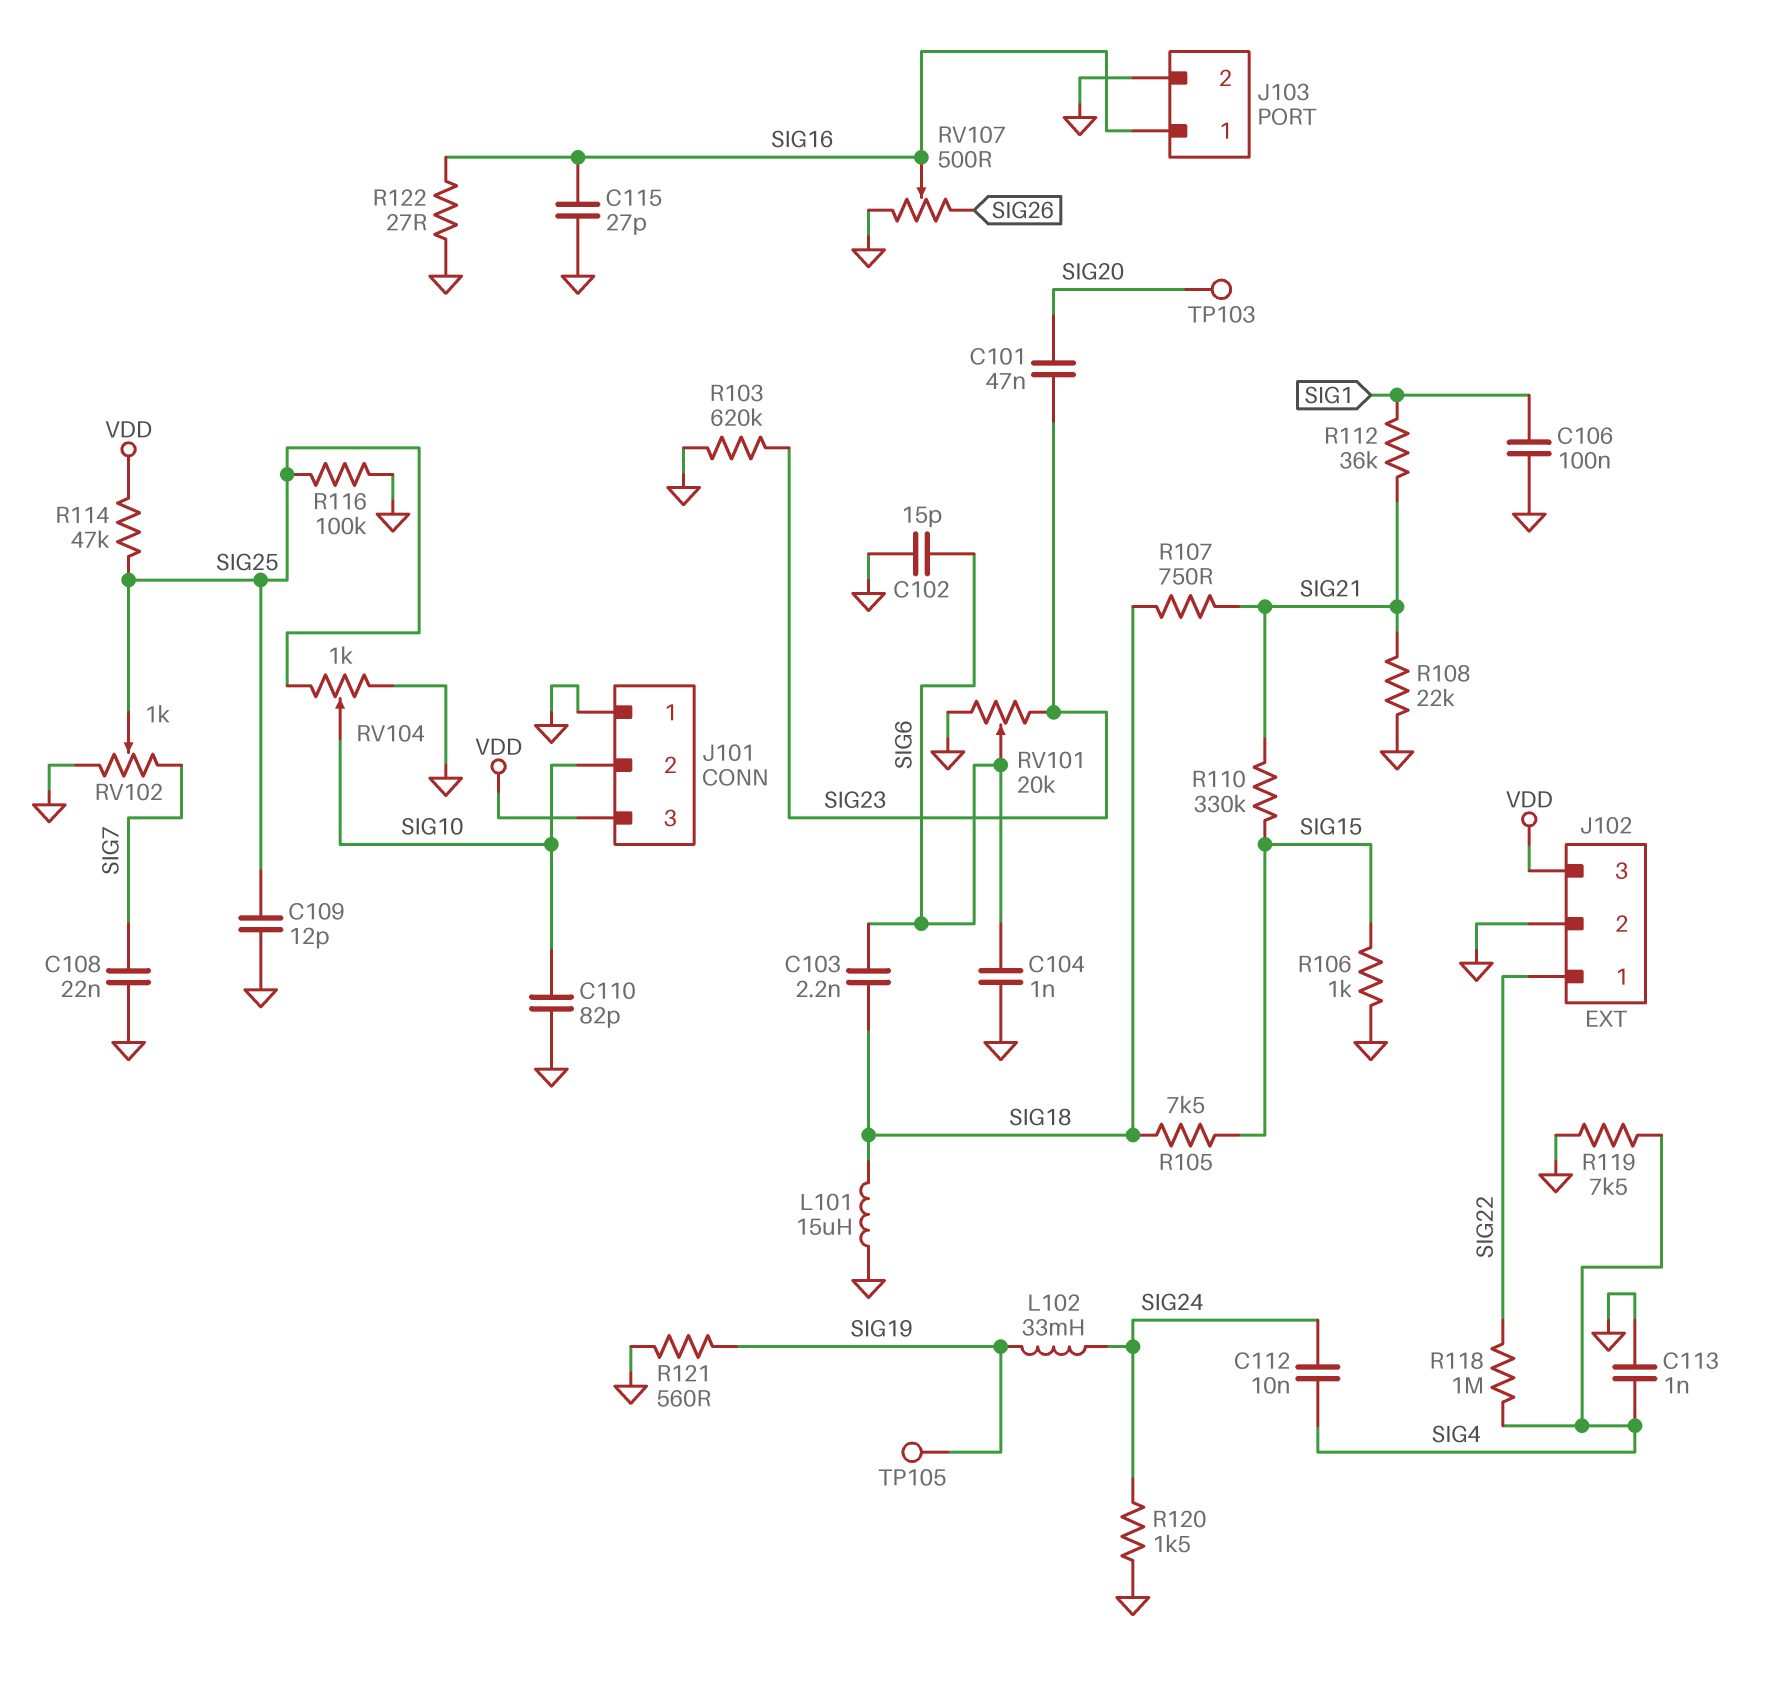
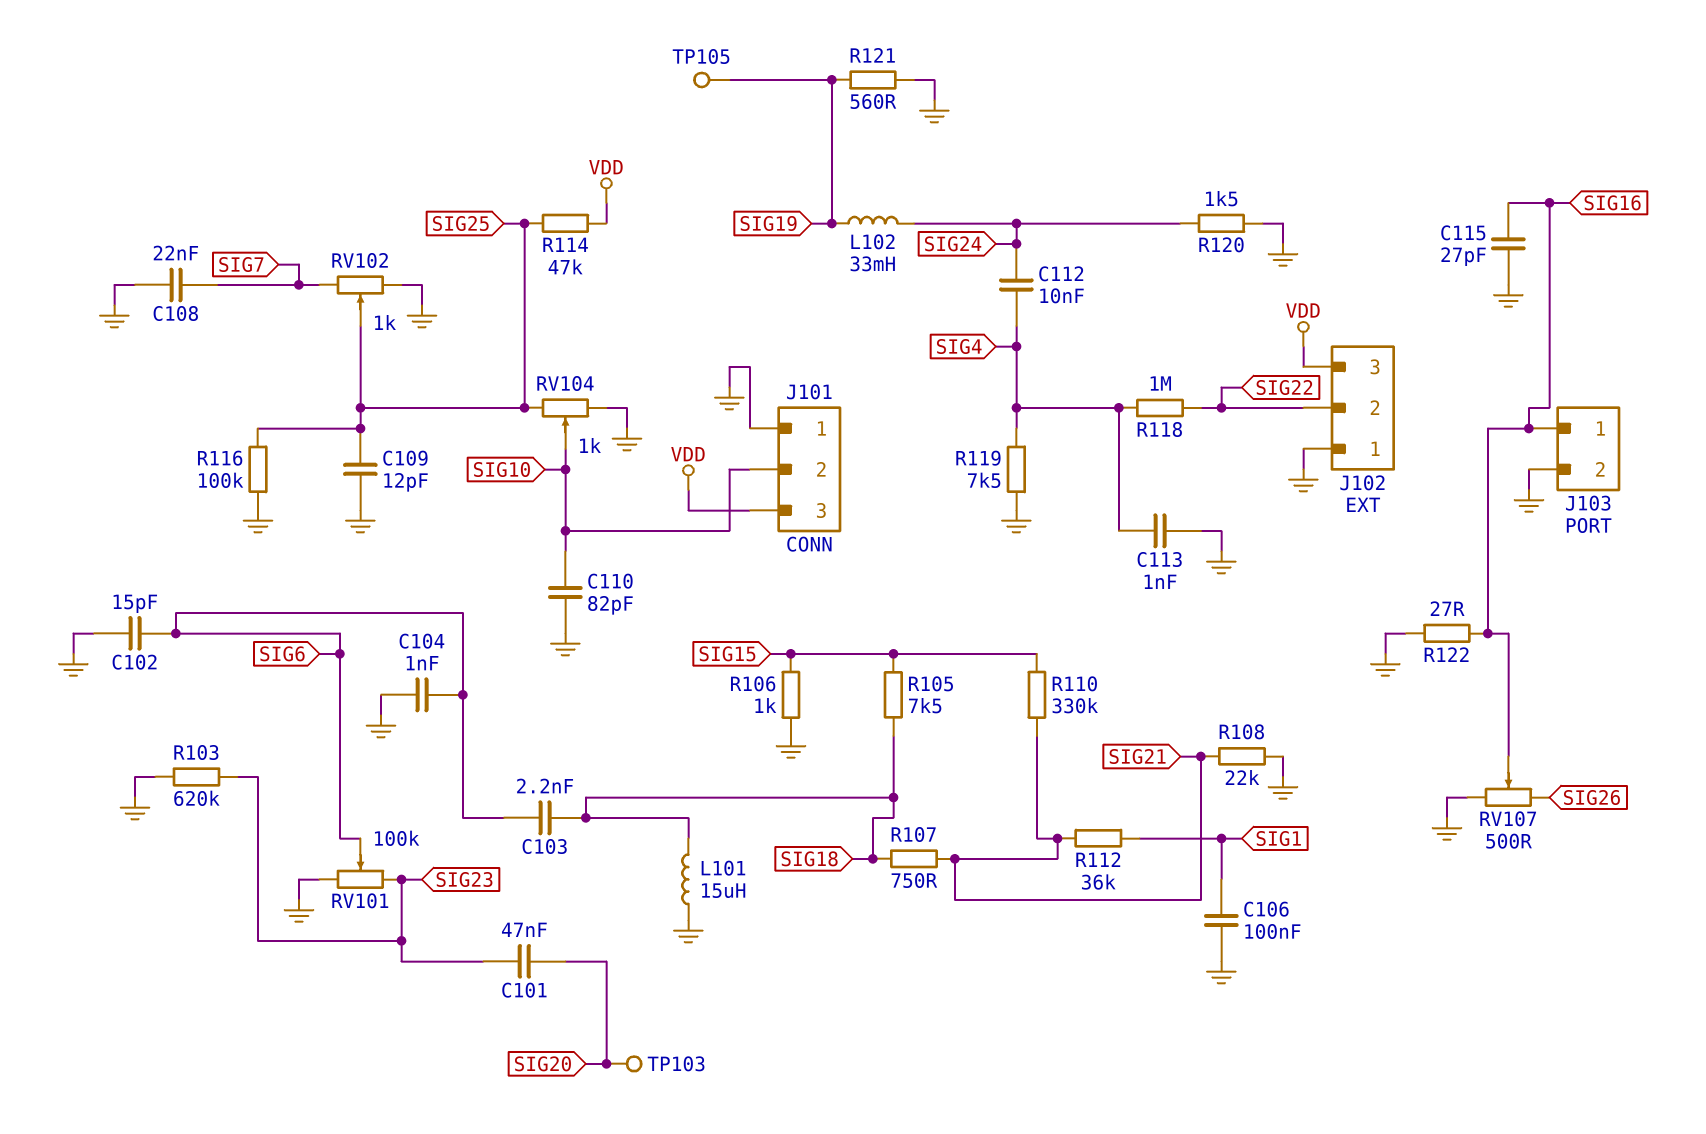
J102 pin 1: SIG22 -> GND
J102 pin 2: GND -> SIG22
RV101: 20k (GND, SIG23, wiper SIG6) -> 100k (GND, SIG23, wiper SIG6)

